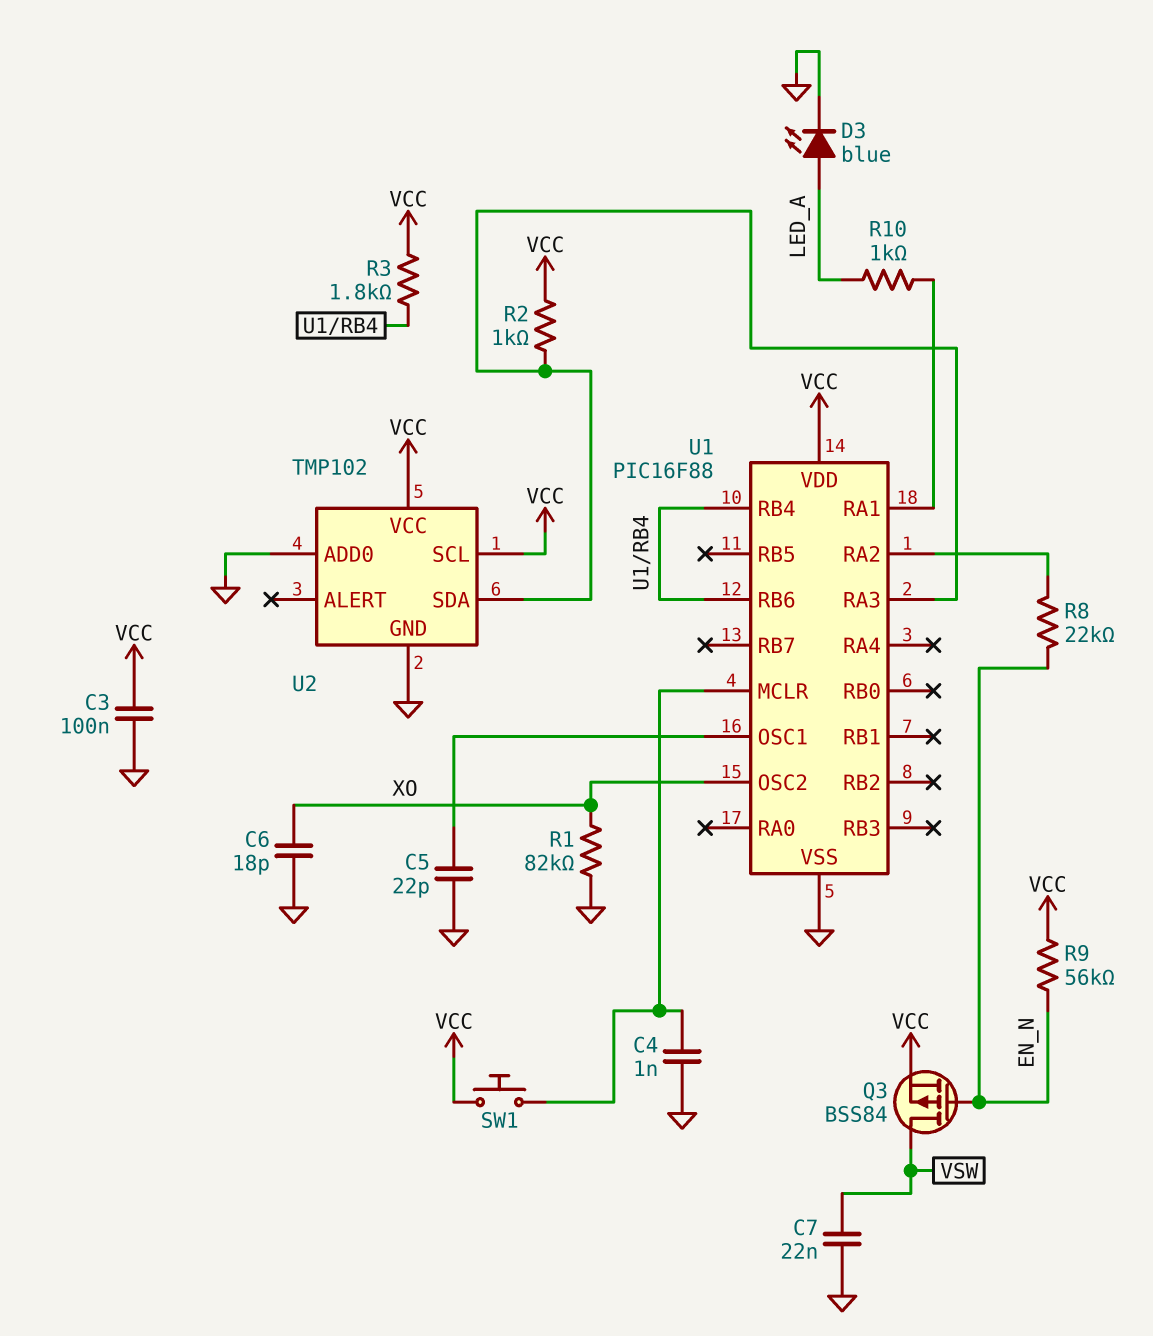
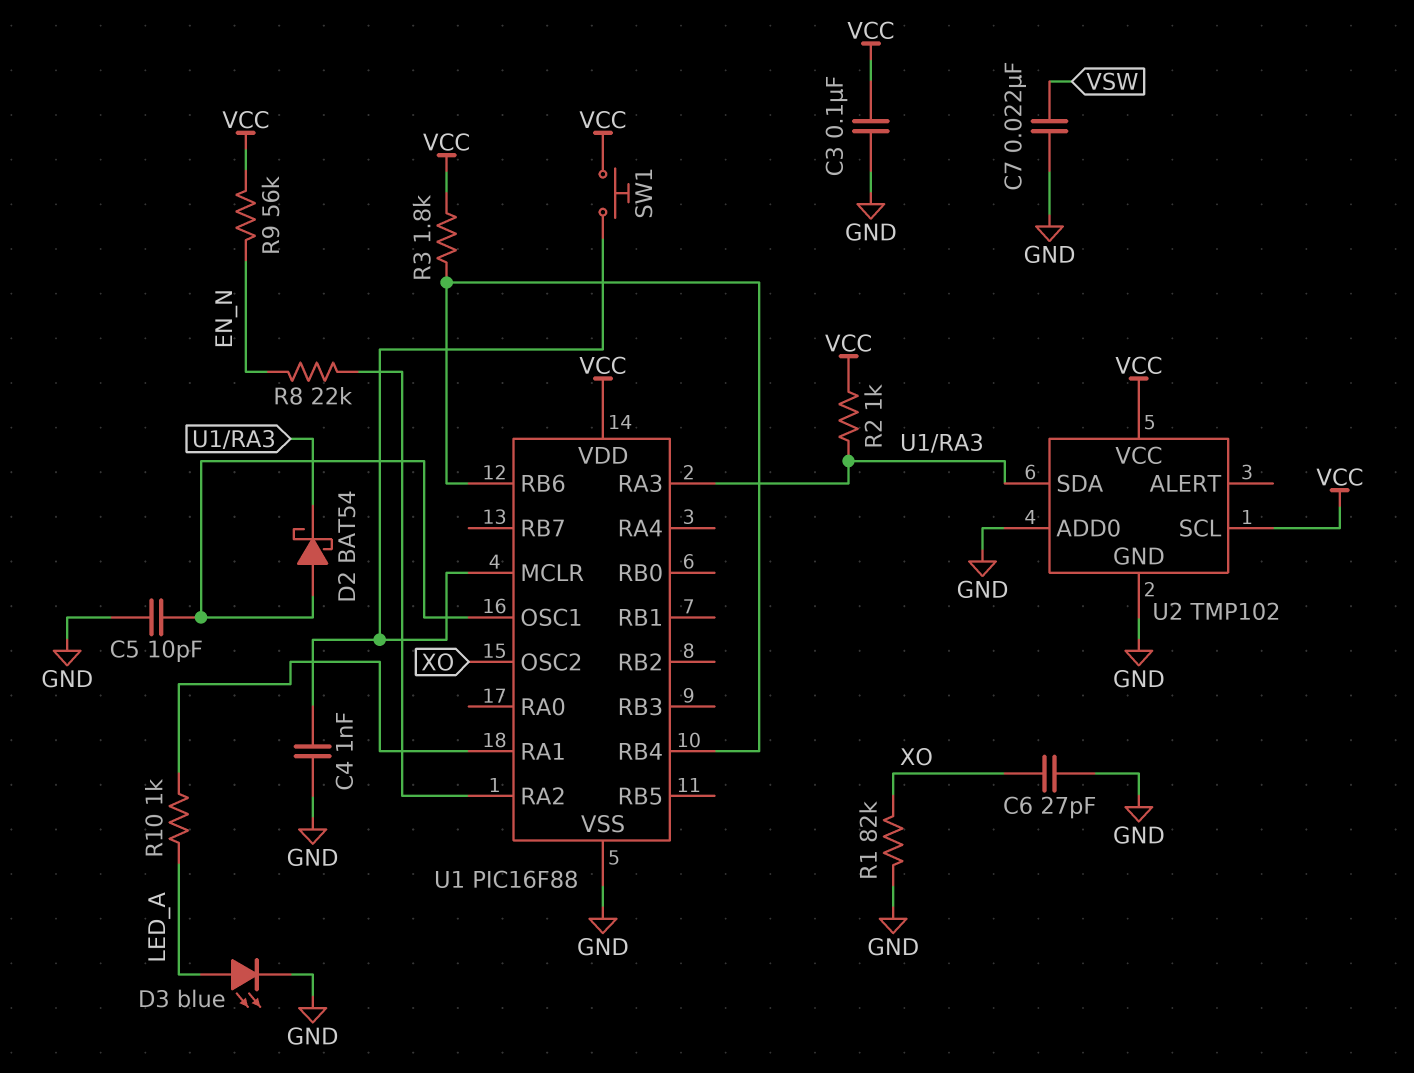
C5: 22pF (GND, U1/OSC1) -> 10pF (GND, U1/OSC1)
C6: 18pF (GND, XO) -> 27pF (GND, XO)
D2: none -> schottky BAT54 (A U1/OSC1, K U1/RA3)
Q3: PMOS BSS84 (G EN_N, D VSW, S VCC) -> none

